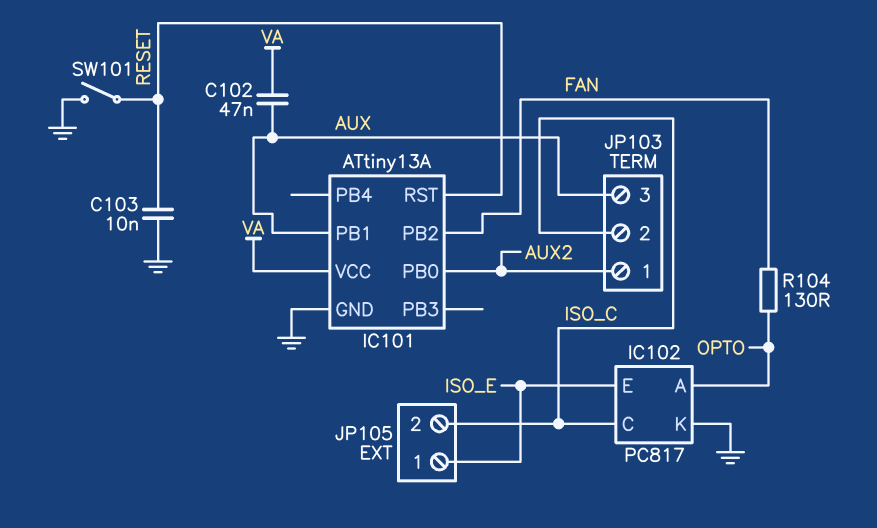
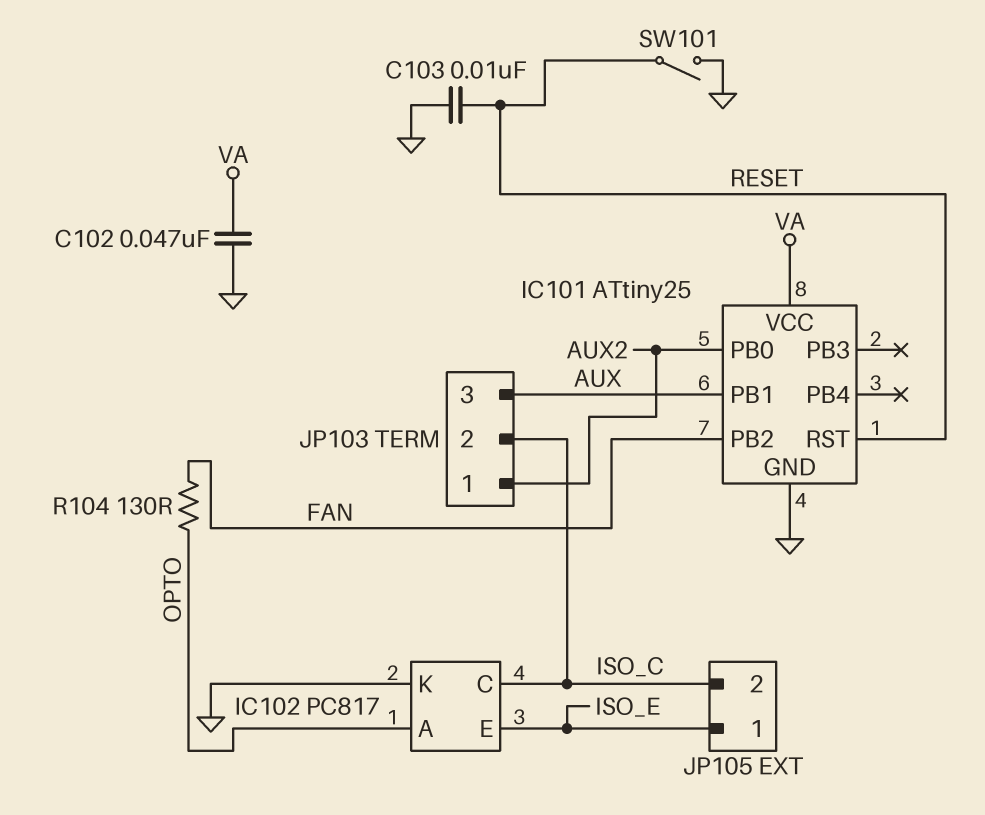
C102: 47nF (AUX, VA) -> 47nF (GND, VA)
IC101: ATtiny13A -> ATtiny25

